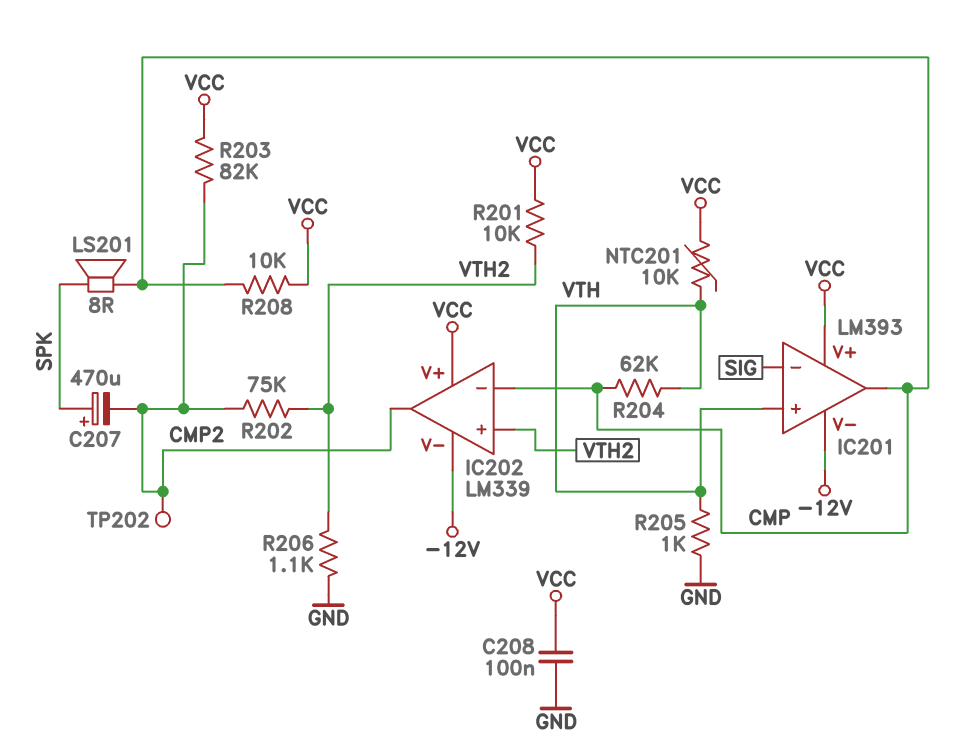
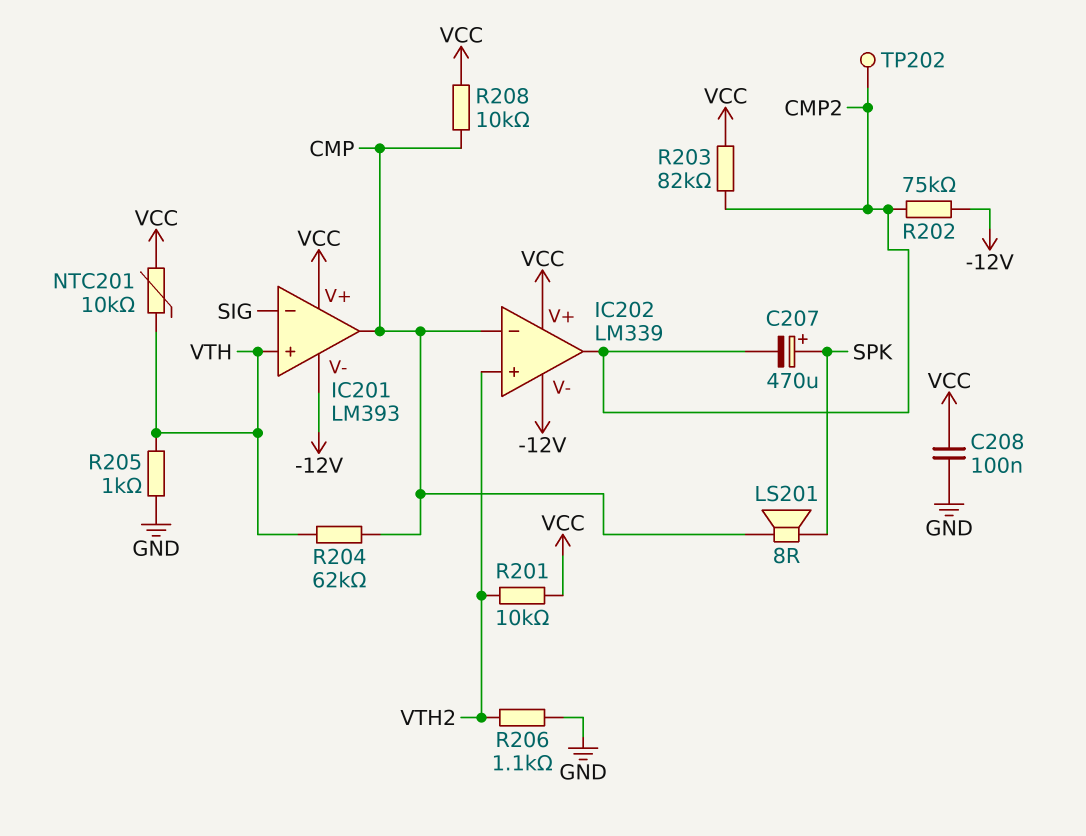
R202: 75k (CMP2, VTH2) -> 75k (-12V, CMP2)

